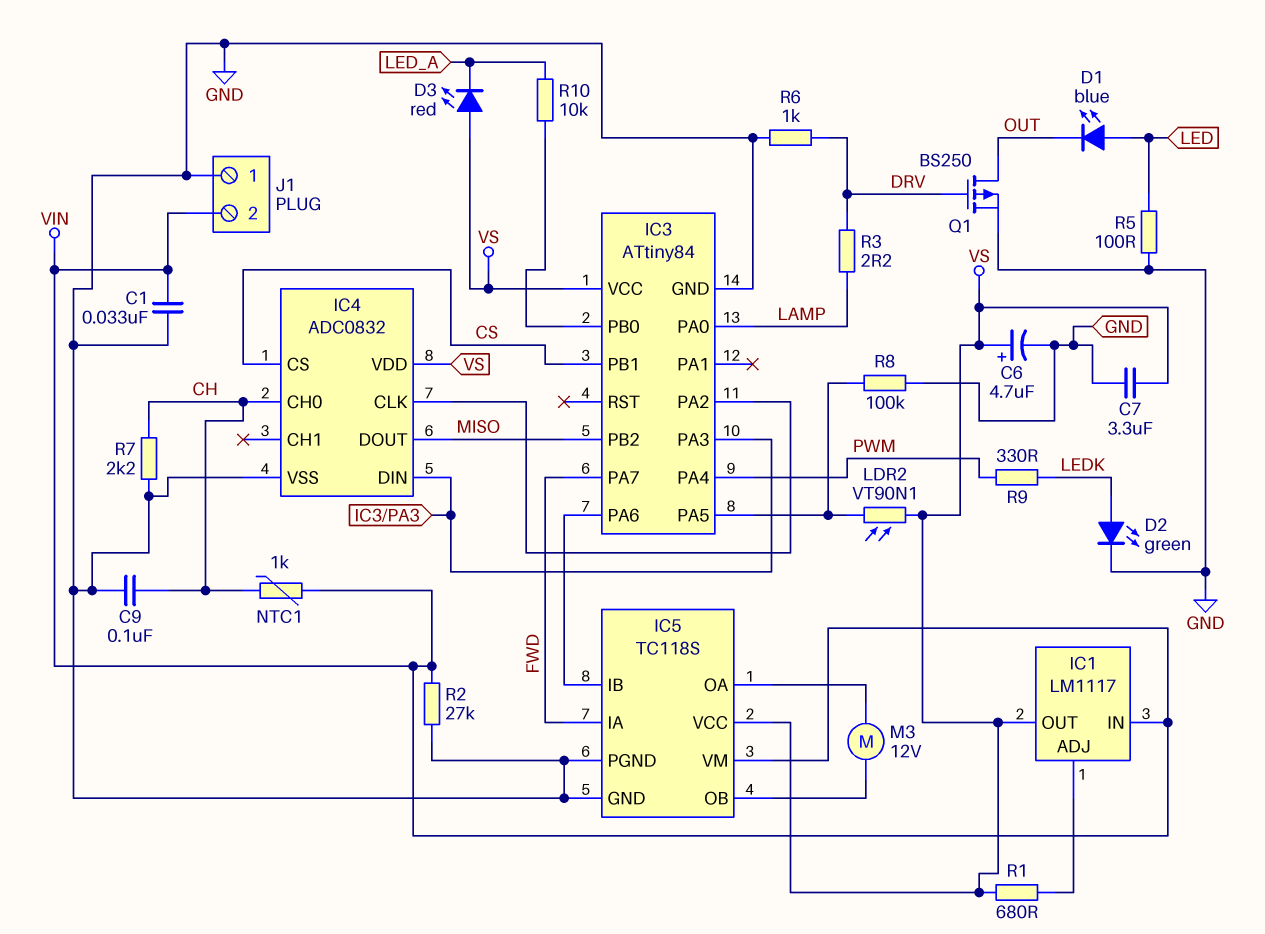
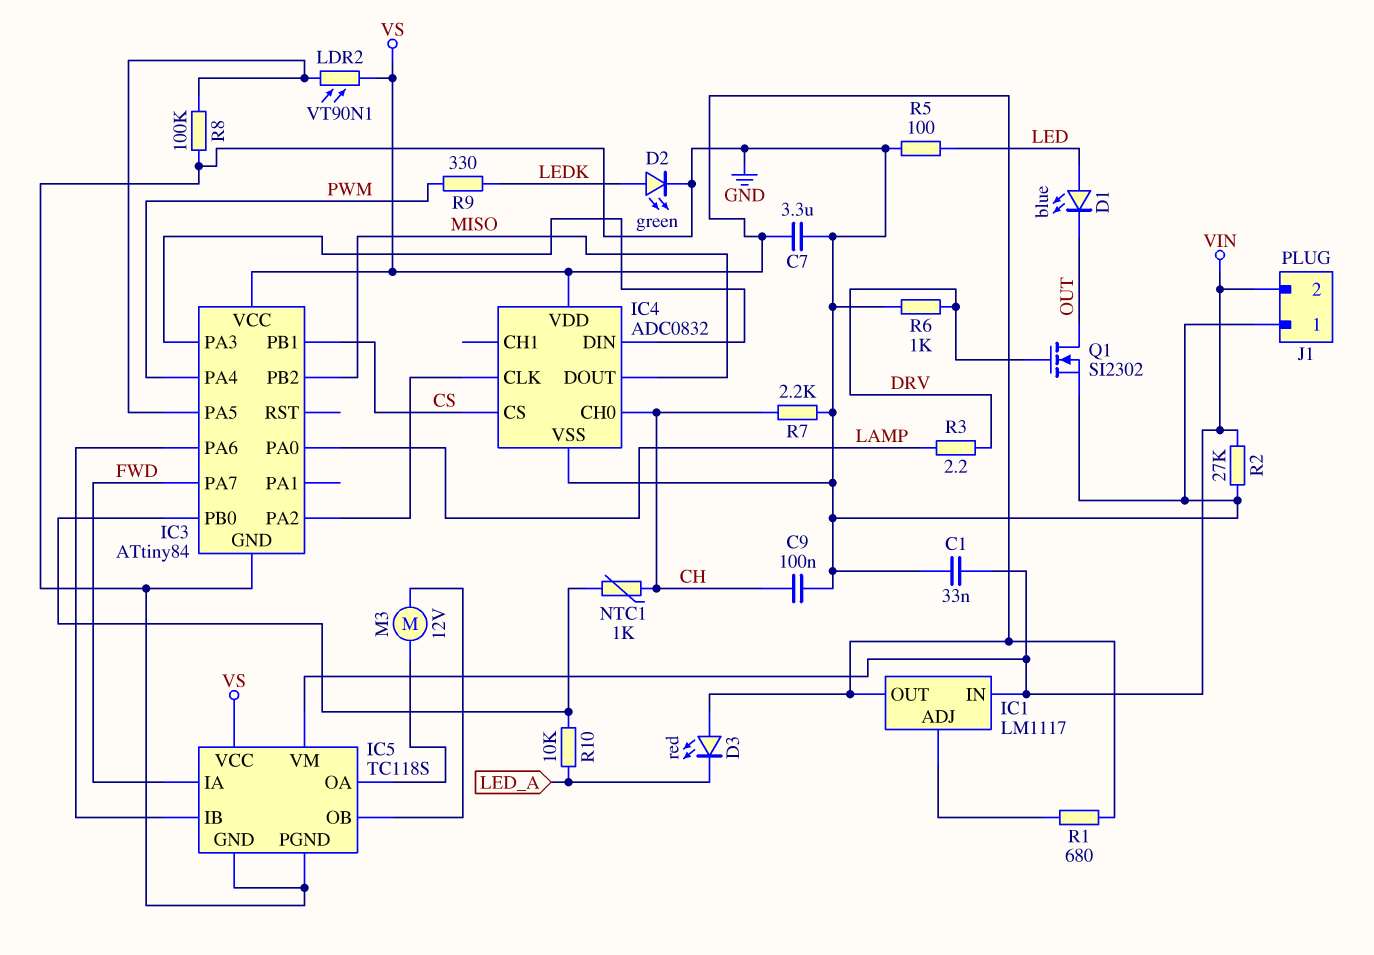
C6: 4.7uF (plus VS, minus GND) -> none
NTC1: 1k (CH, VIN) -> 1k (CH, IC3/PB0)
Q1: PMOS BS250 (G DRV, D OUT, S GND) -> NMOS SI2302 (G DRV, D OUT, S GND)

